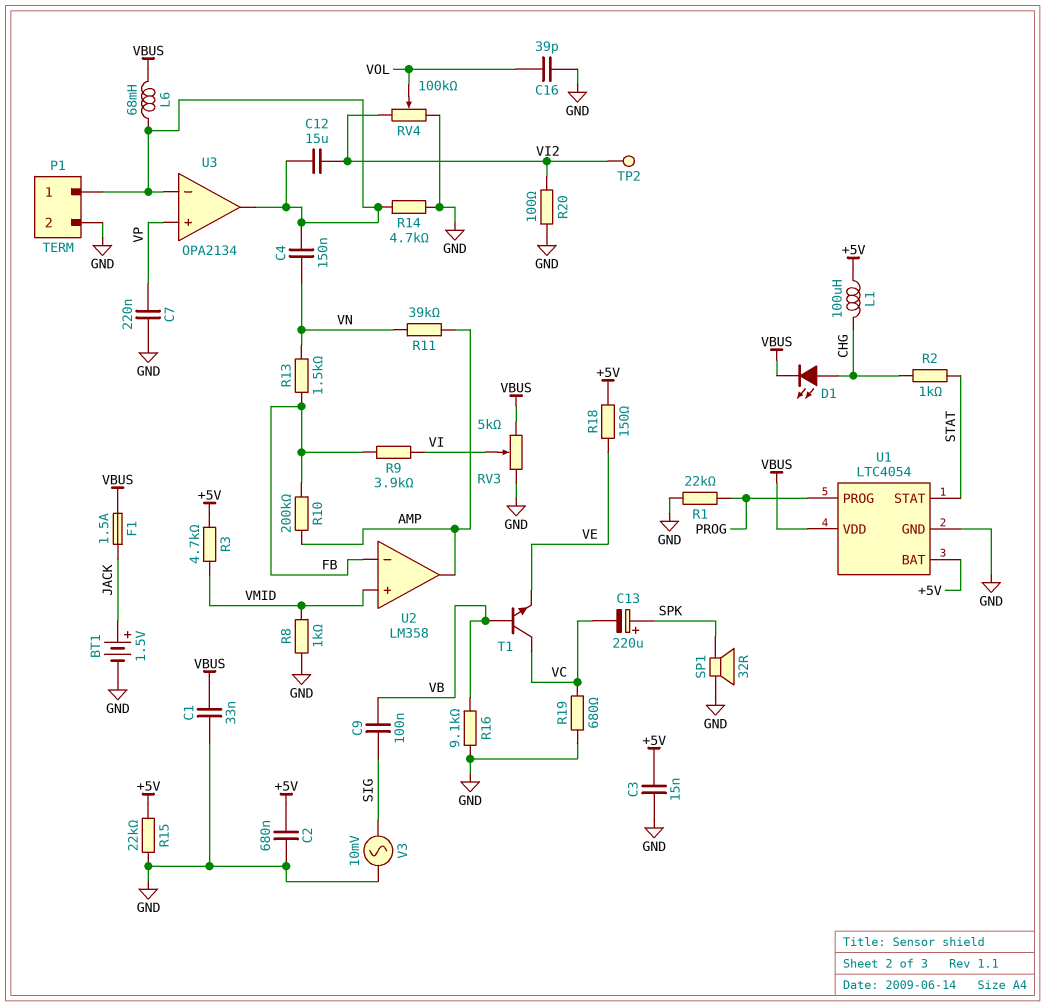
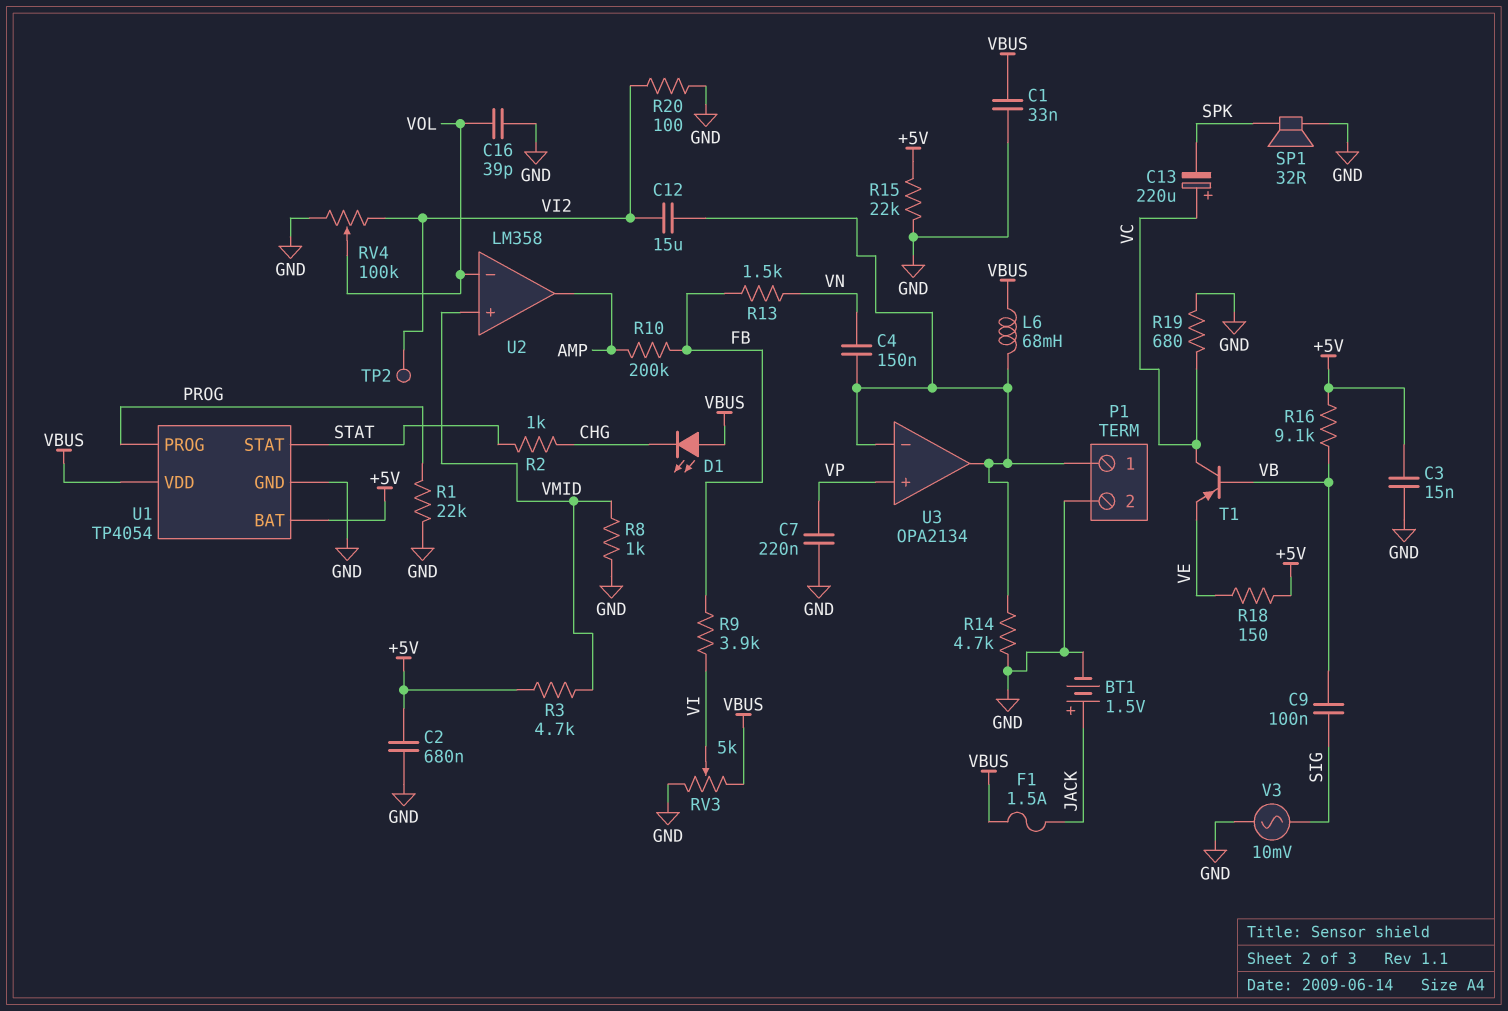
C13: 220uF (plus SPK, minus VC) -> 220uF (plus VC, minus SPK)
D1: LED (A CHG, K VBUS) -> LED (A VBUS, K CHG)
L1: 100uH (+5V, CHG) -> none
R11: 39k (AMP, VN) -> none
R16: 9.1k (GND, VB) -> 9.1k (+5V, VB)
T1: NPN (B VB, C VC, E VE) -> PNP (B VB, C VC, E VE)
U1: LTC4054 -> TP4054
U2 pin in-: FB -> VOL

